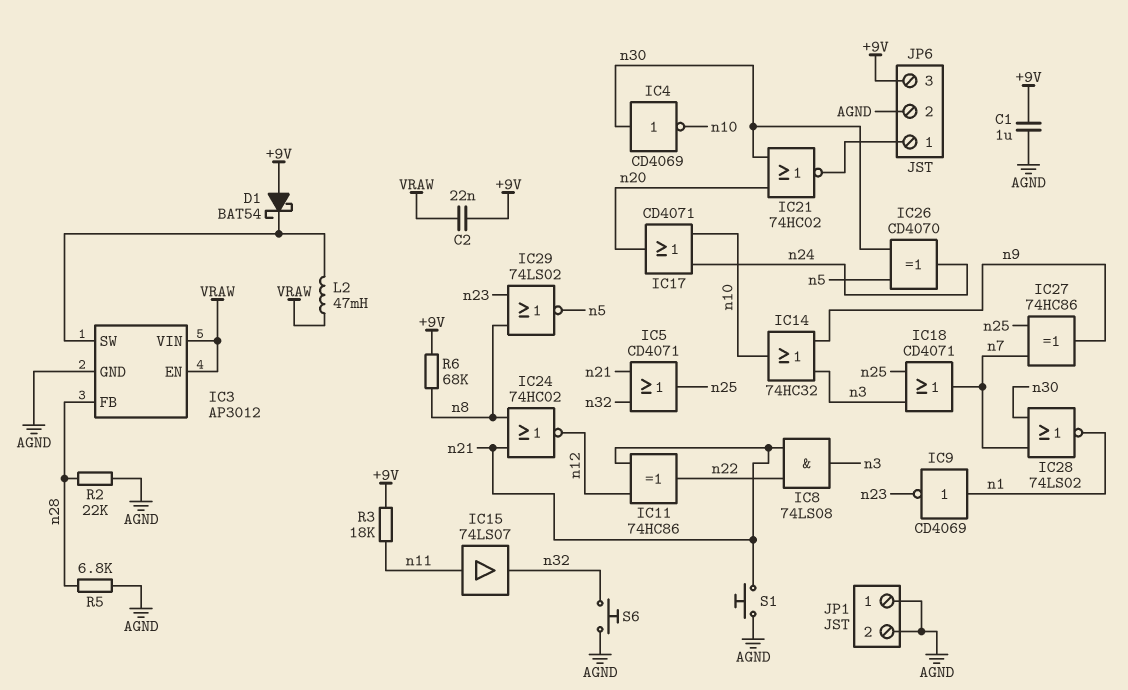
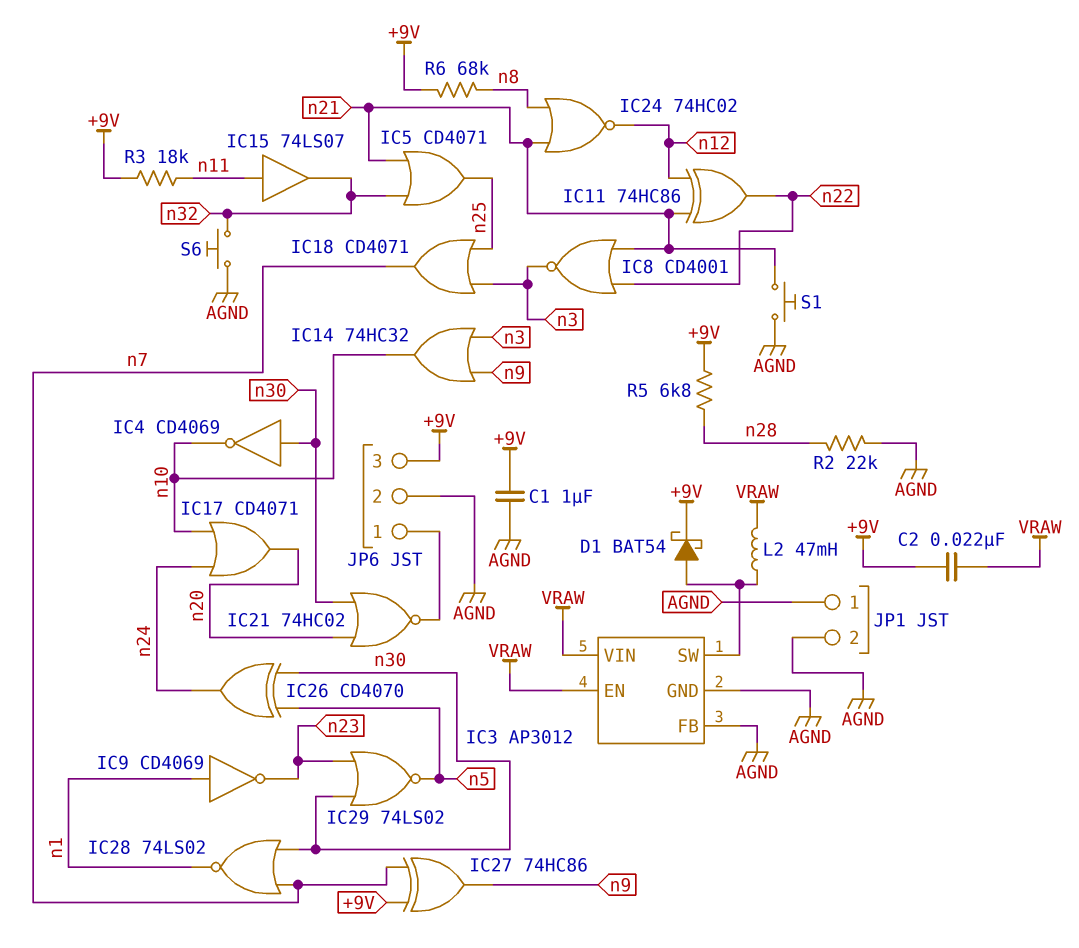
D1: schottky BAT54 (A +9V, K IC3/SW) -> schottky BAT54 (A IC3/SW, K +9V)
IC3 pin FB: n28 -> AGND
IC8: AND 74LS08 (in n21, in n22, out n3) -> NOR CD4001 (in n21, in n22, out n3)
IC27: XOR 74HC86 (in n7, in n25, out n9) -> XOR 74HC86 (in +9V, in n7, out n9)
IC29: NOR 74LS02 (in n8, in n23, out n5) -> NOR 74LS02 (in n23, in n30, out n5)
R5: 6.8k (AGND, n28) -> 6.8k (+9V, n28)

